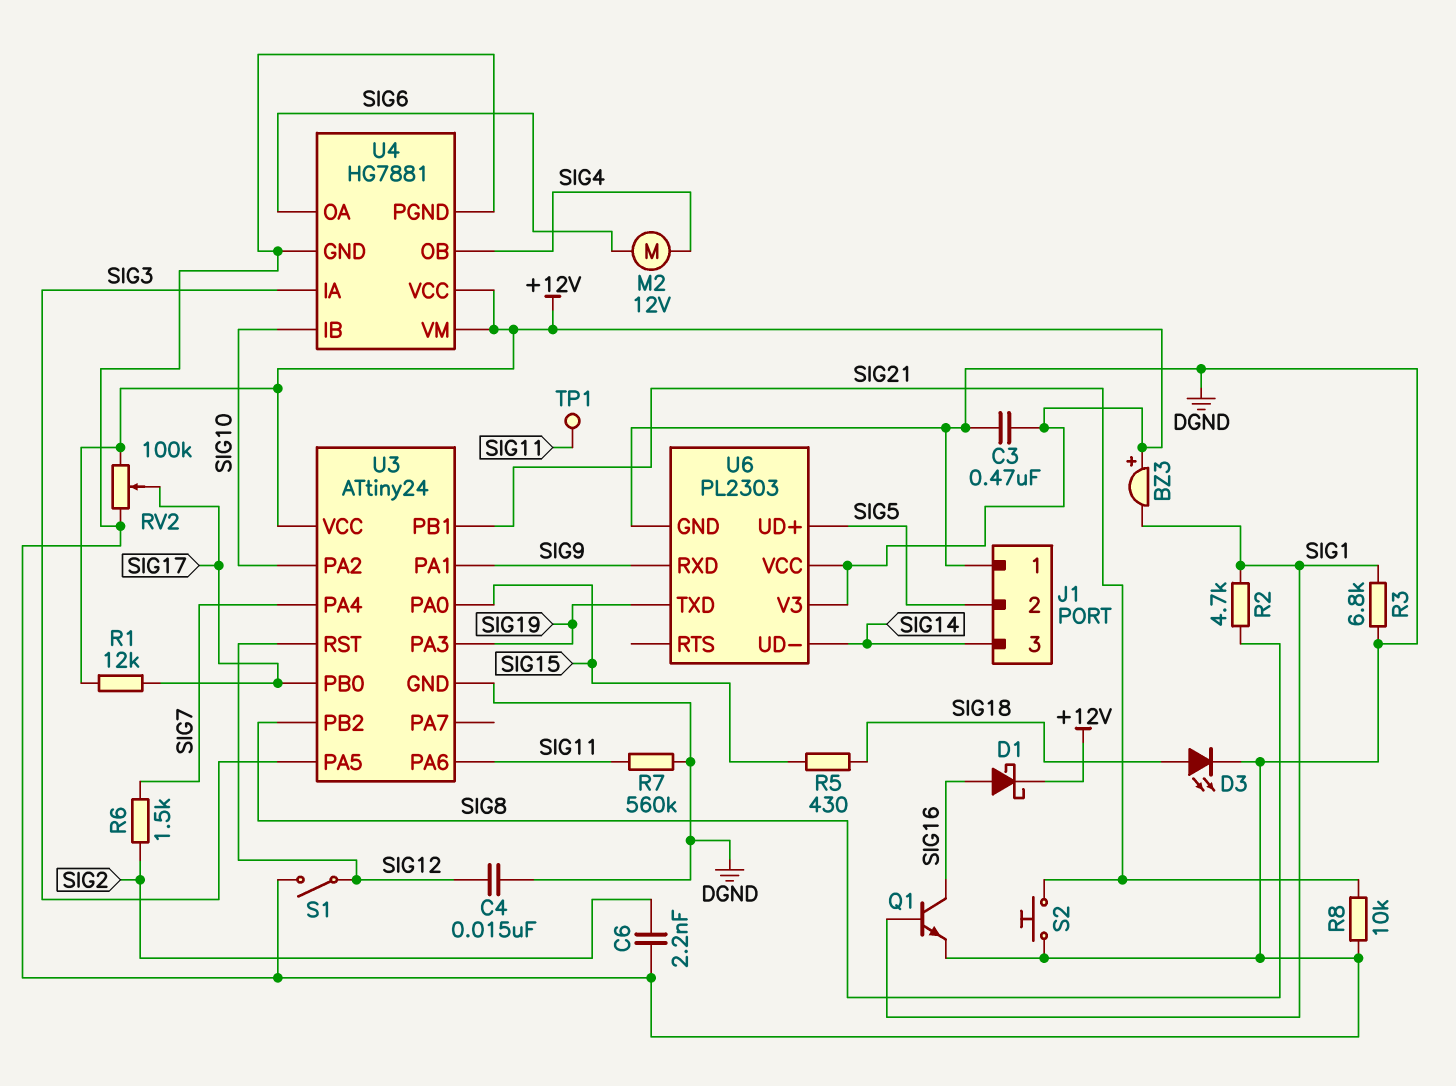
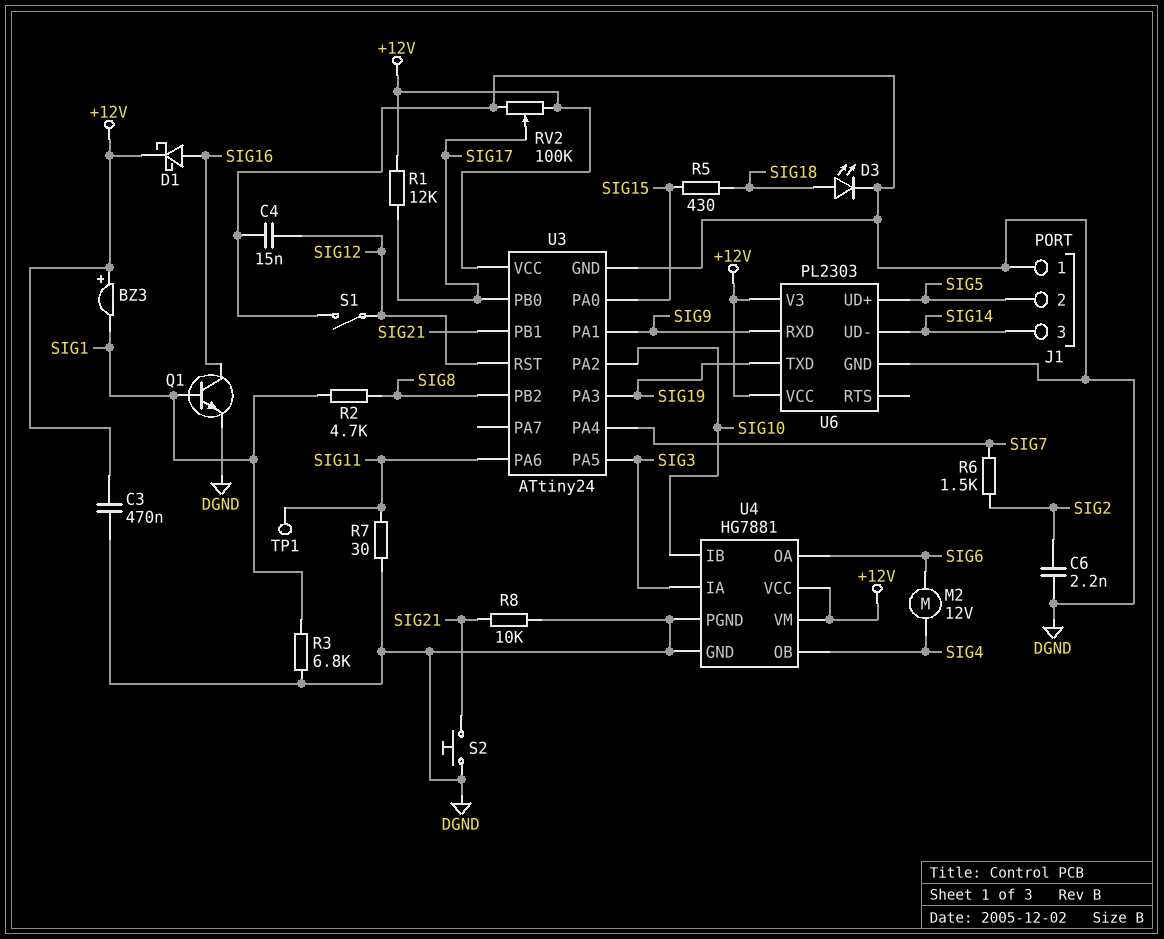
R7: 560k (DGND, SIG11) -> 30 (DGND, SIG11)

